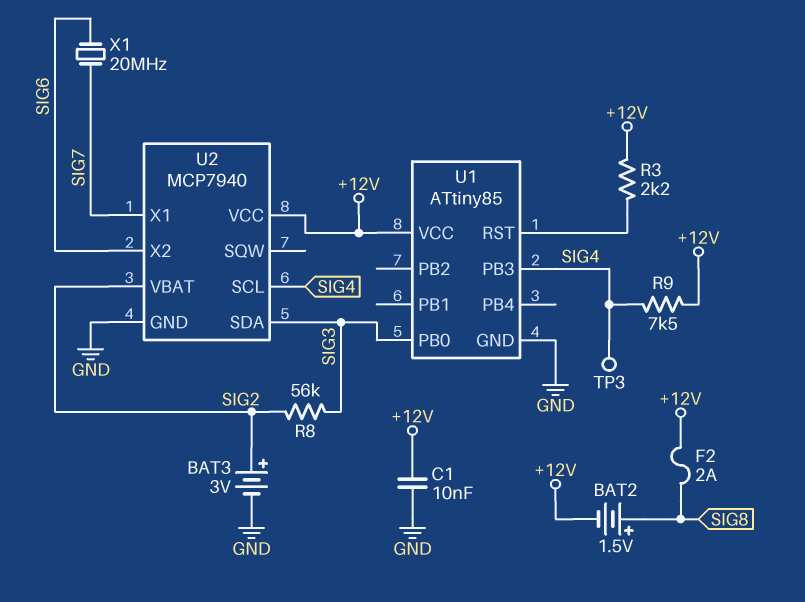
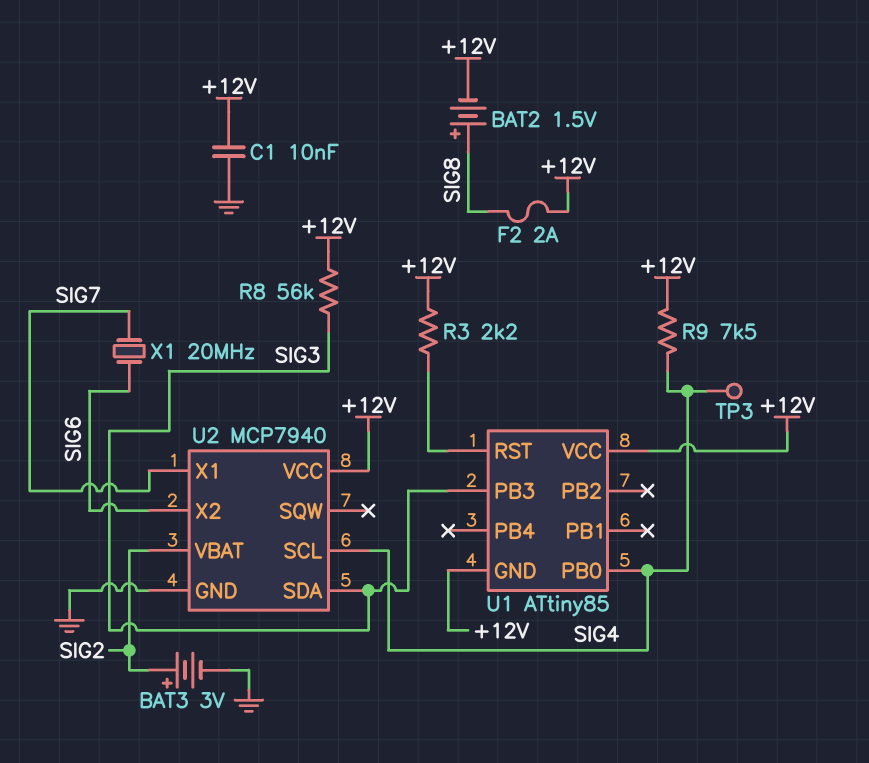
R8: 56k (SIG2, SIG3) -> 56k (+12V, SIG3)
U1 pin GND: GND -> +12V
U1 pin PB0: SIG3 -> SIG4
U1 pin PB3: SIG4 -> SIG3

